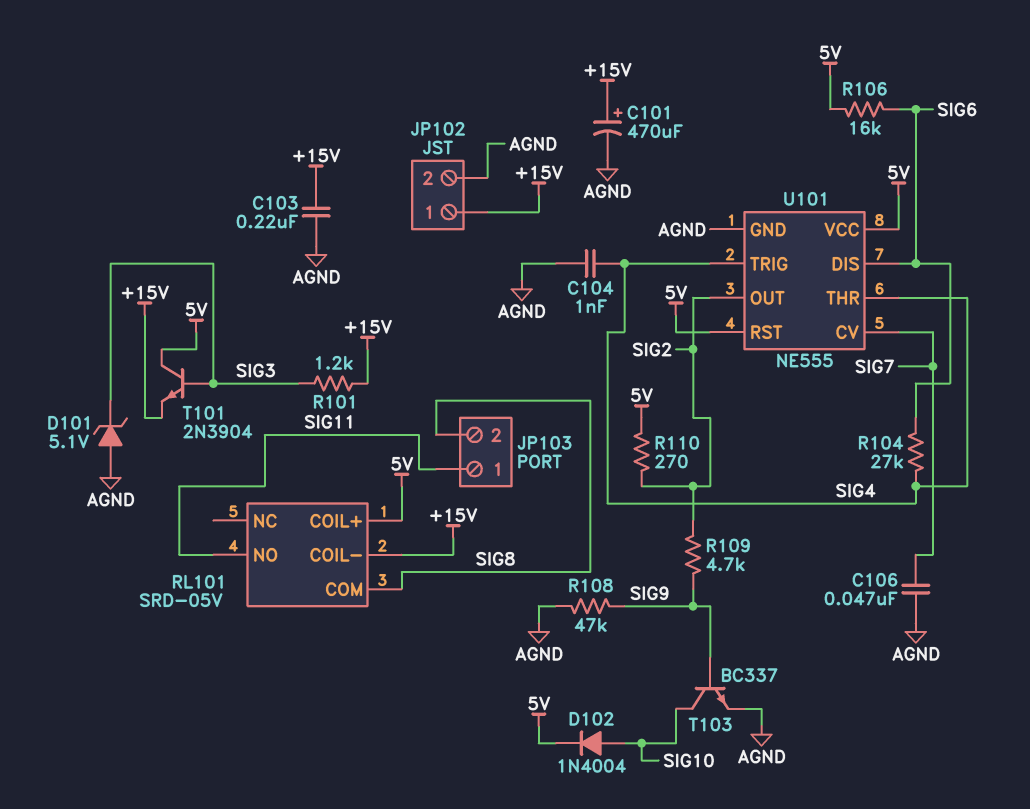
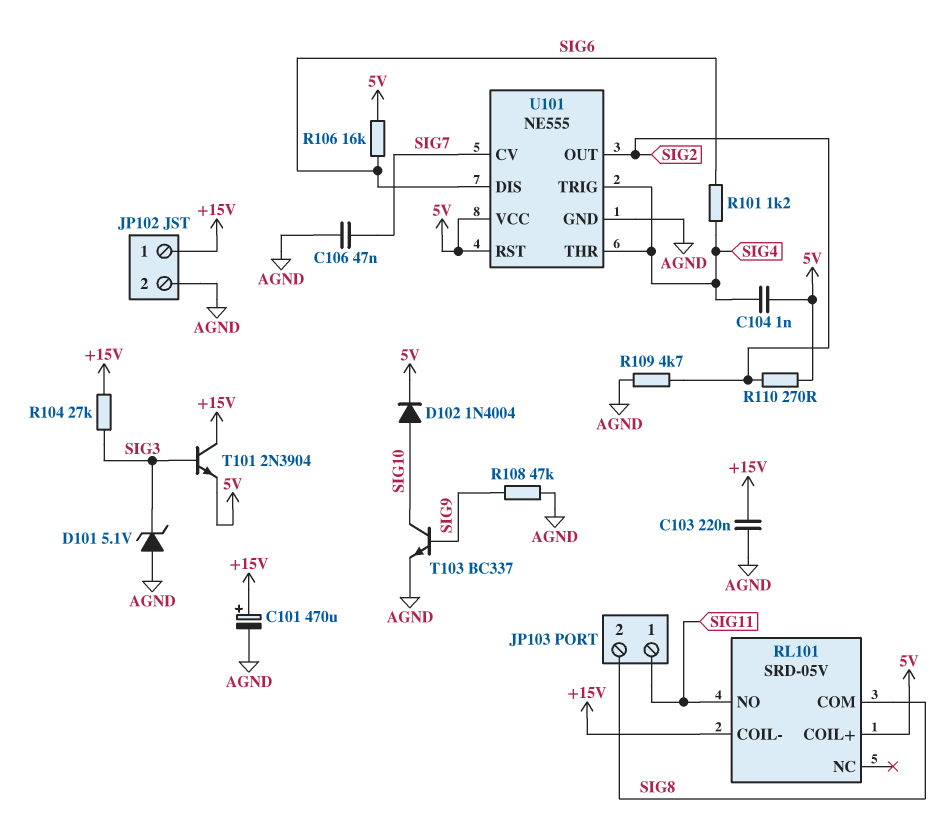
C104: 1nF (AGND, SIG4) -> 1nF (5V, SIG4)
R101: 1.2k (+15V, SIG3) -> 1.2k (SIG4, SIG6)
R104: 27k (SIG4, SIG6) -> 27k (+15V, SIG3)
R109: 4.7k (SIG2, SIG9) -> 4.7k (AGND, SIG2)
T101: NPN 2N3904 (B SIG3, C 5V, E +15V) -> NPN 2N3904 (B SIG3, C +15V, E 5V)

